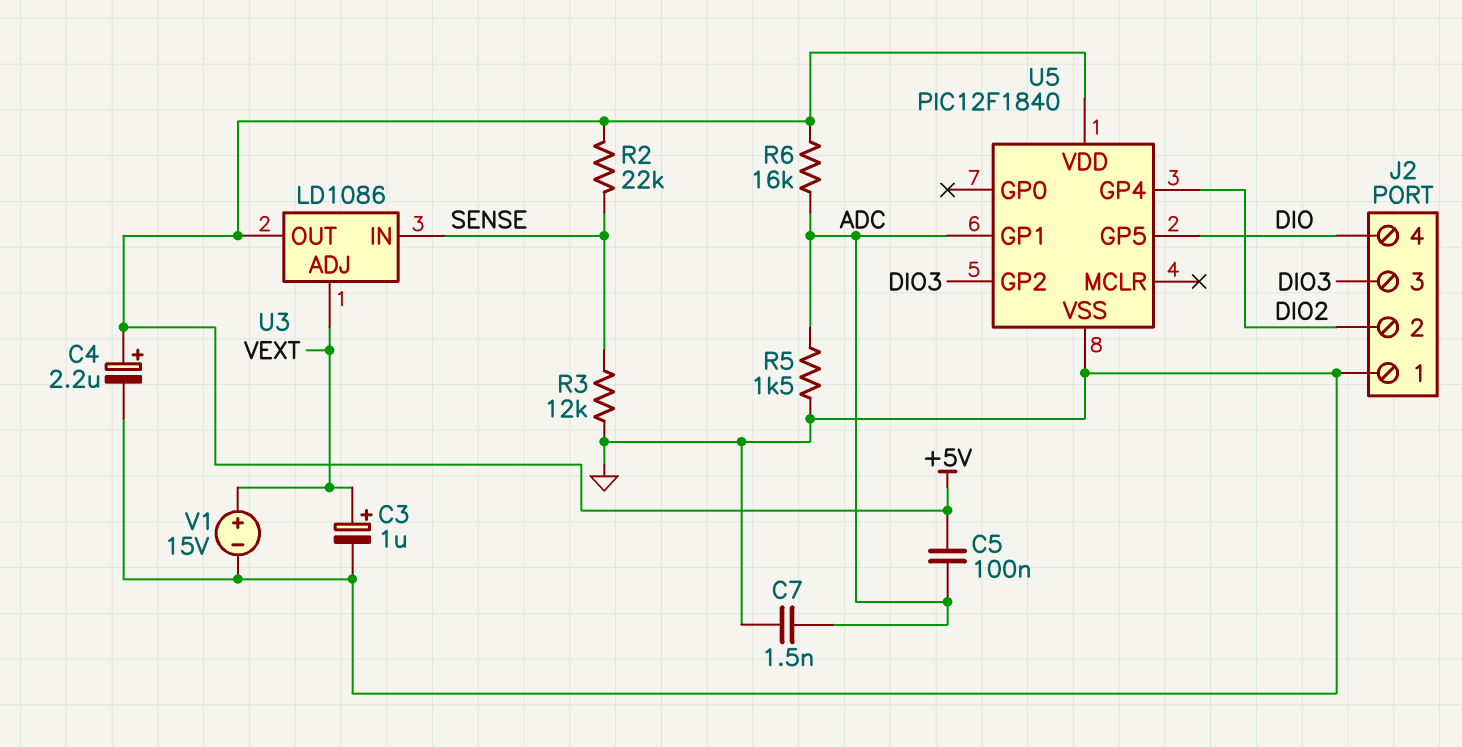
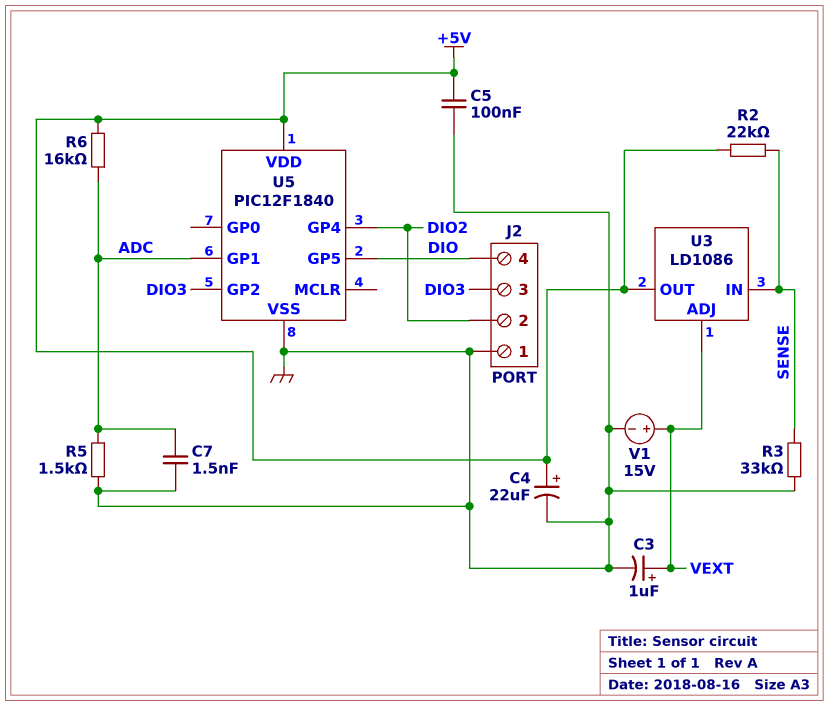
C4: 2.2uF (plus +5V, minus GND) -> 22uF (plus +5V, minus GND)
C5: 100nF (+5V, ADC) -> 100nF (+5V, GND)
R3: 12k (GND, SENSE) -> 33k (GND, SENSE)

